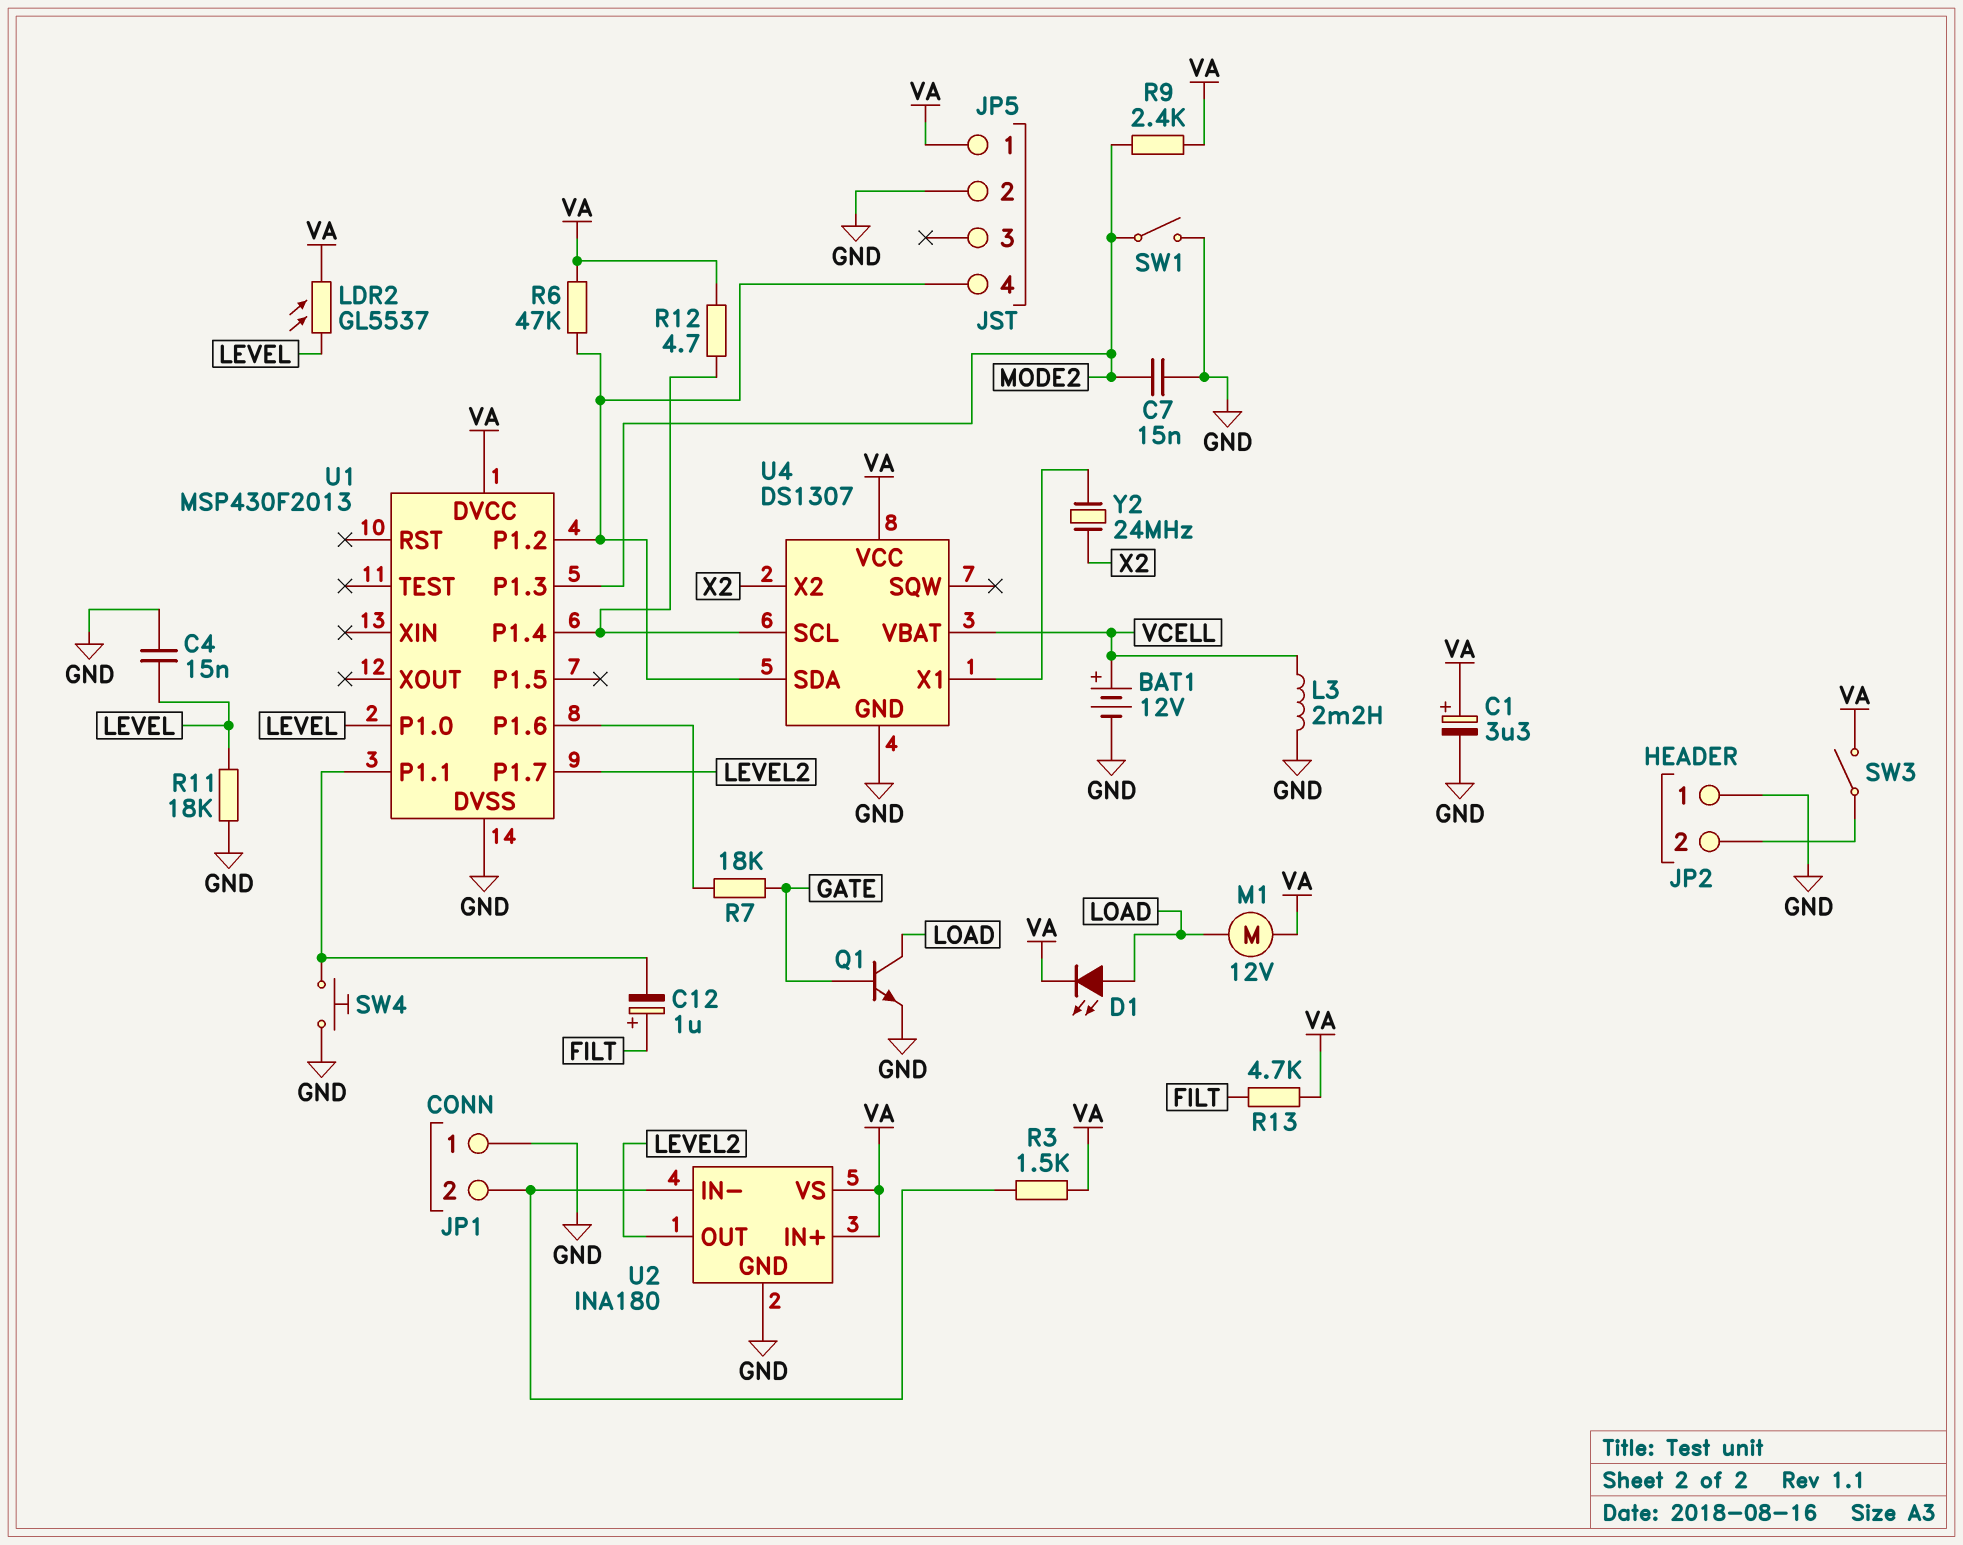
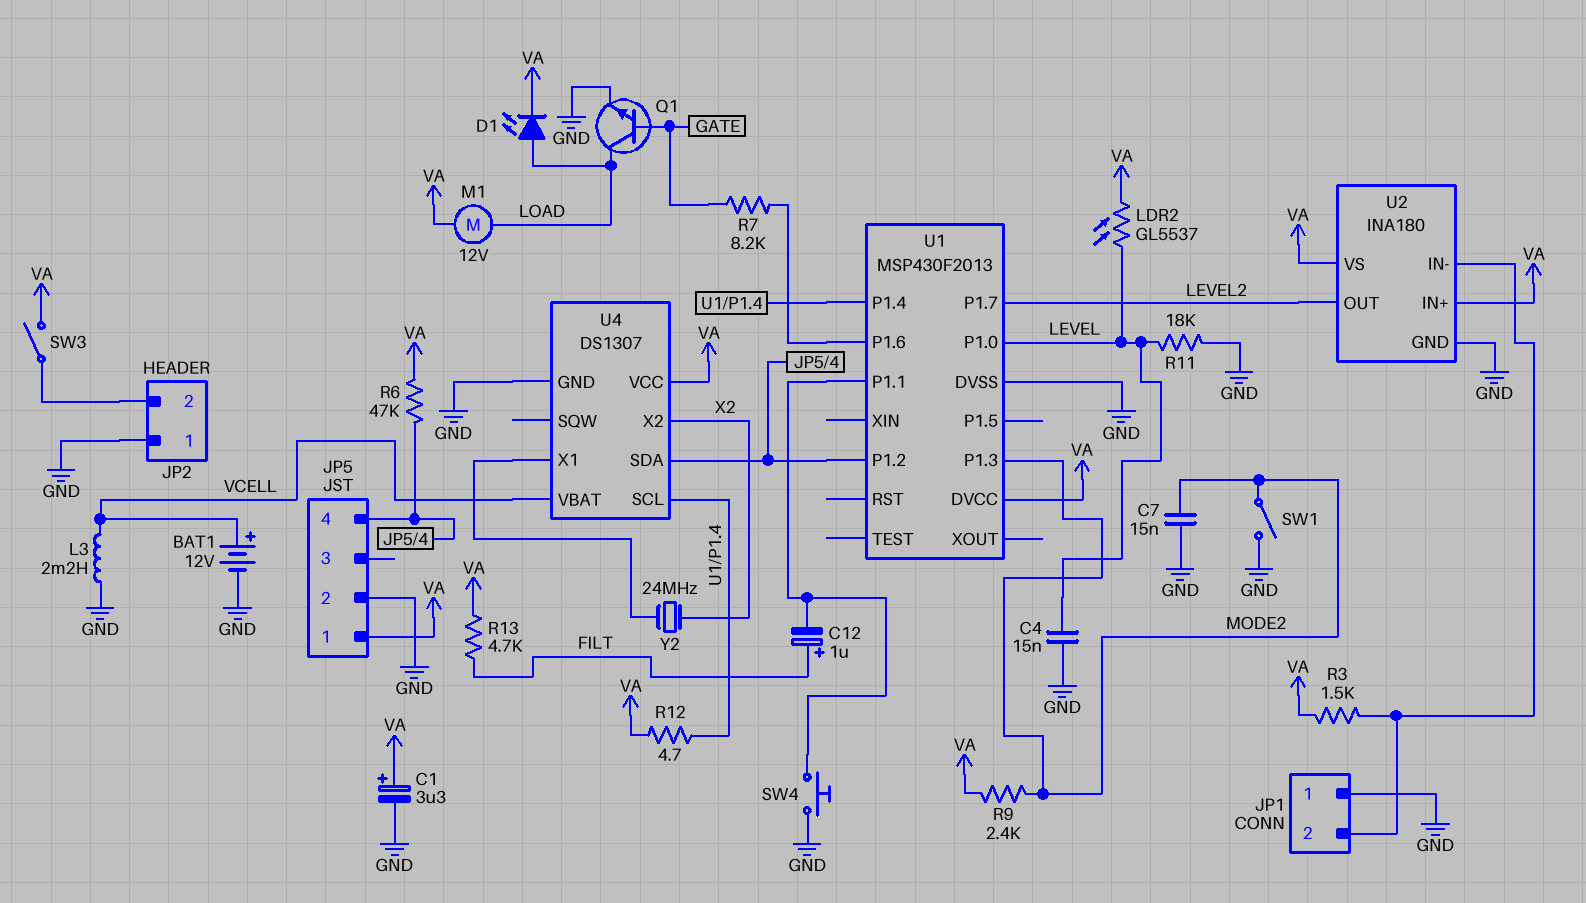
R7: 18k (GATE, U1/P1.6) -> 8.2k (GATE, U1/P1.6)

